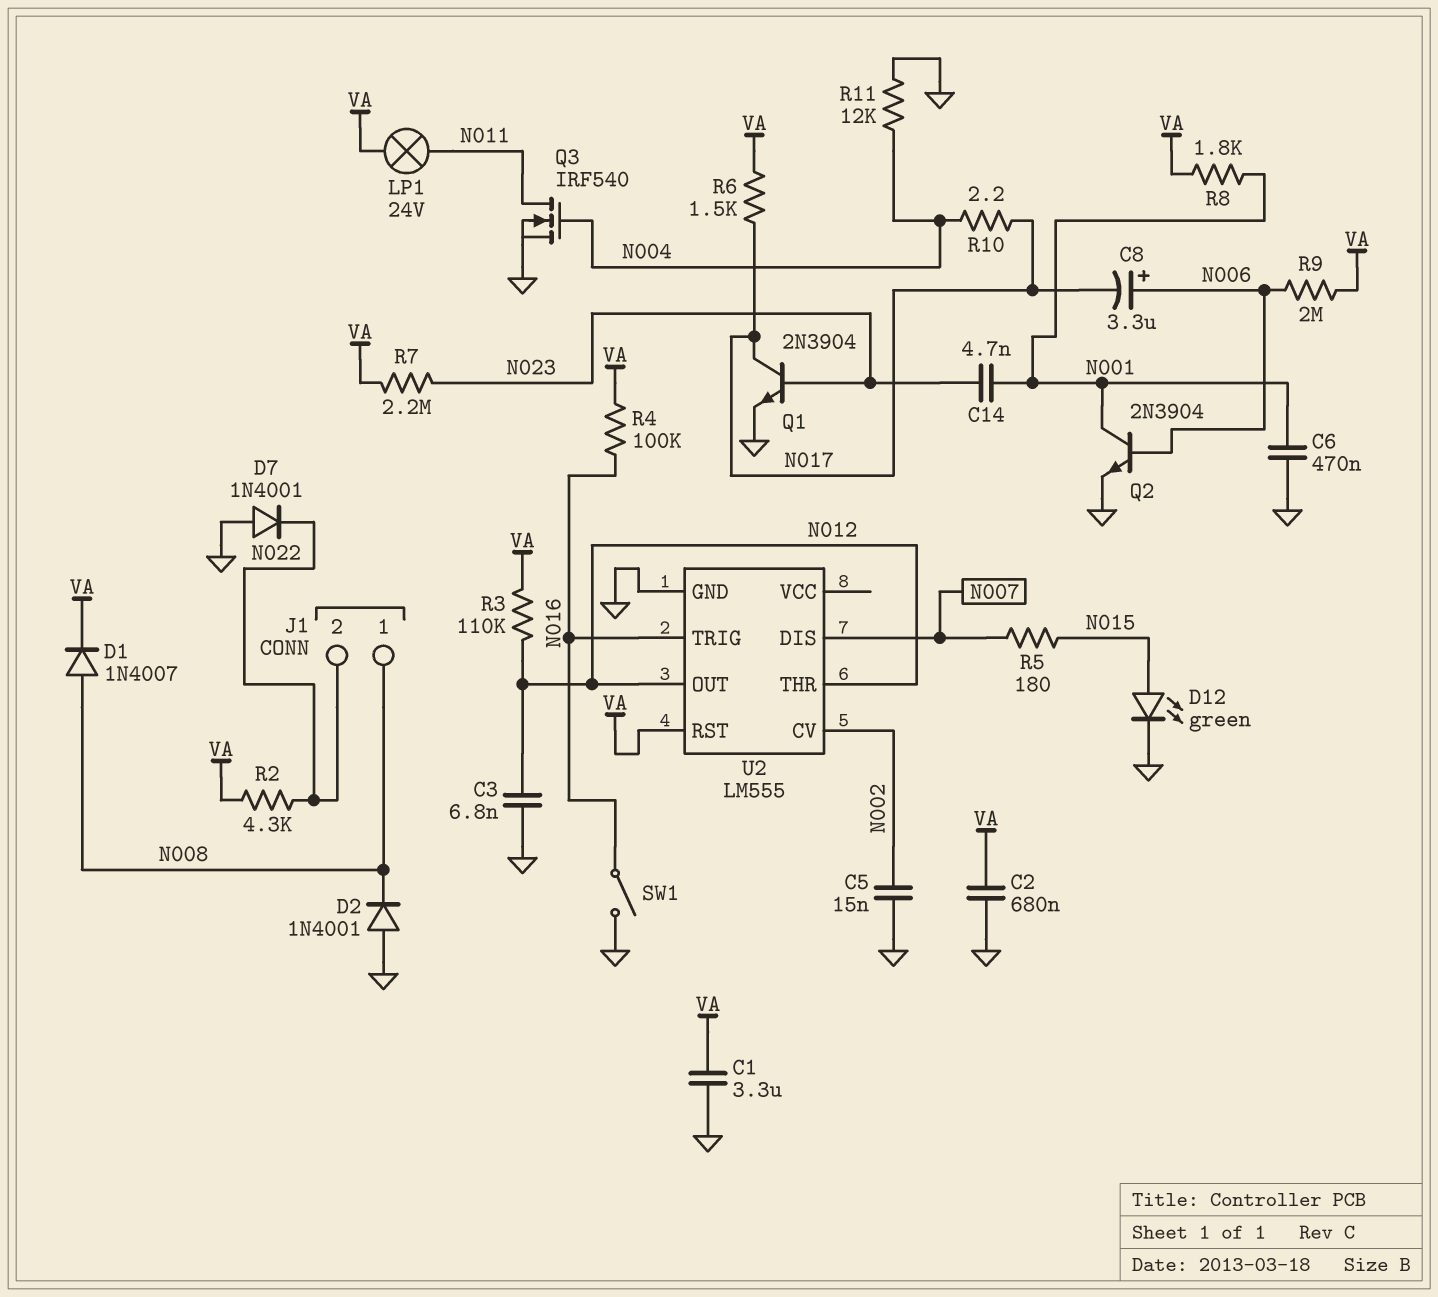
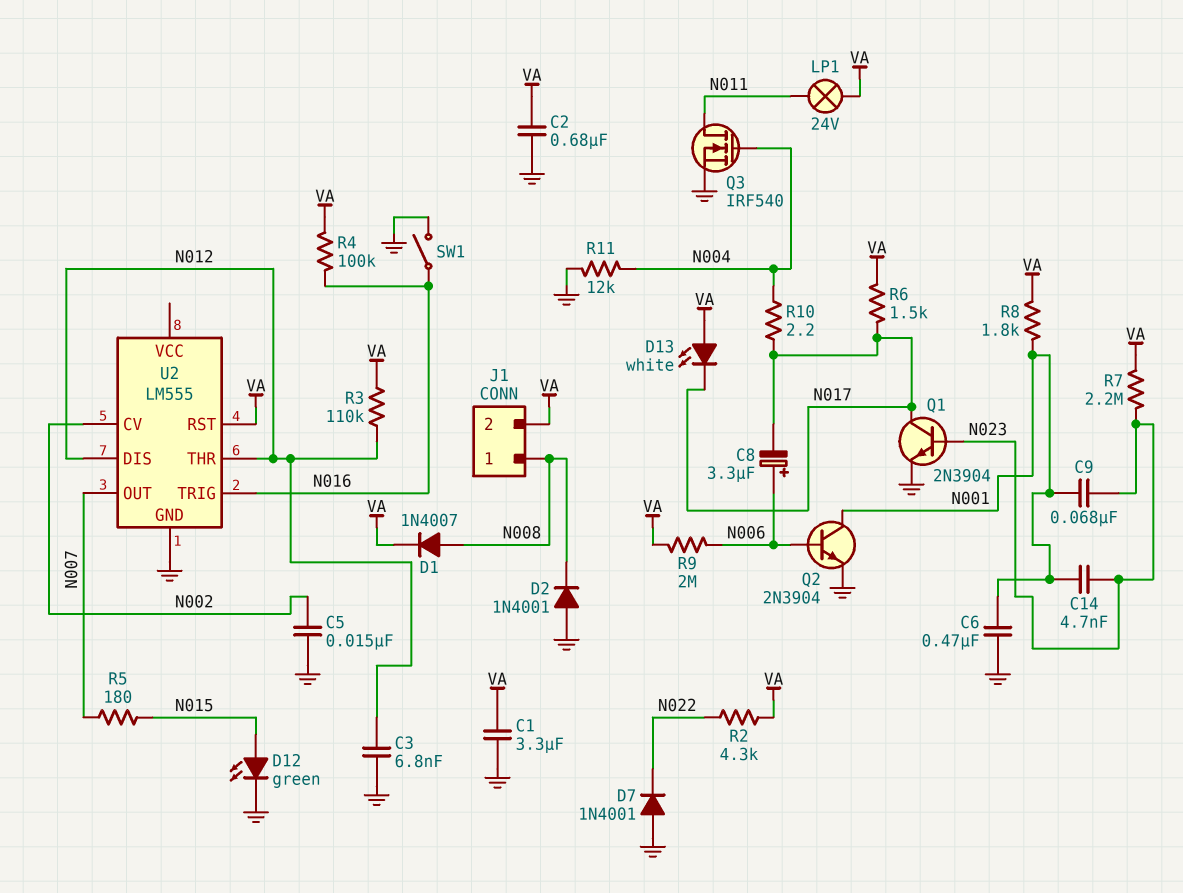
C9: none -> 68nF (N001, N023)
D13: none -> LED white (A VA, K N017)
J1 pin 2: N022 -> VA
U2 pin DIS: N007 -> N012
U2 pin OUT: N012 -> N007

